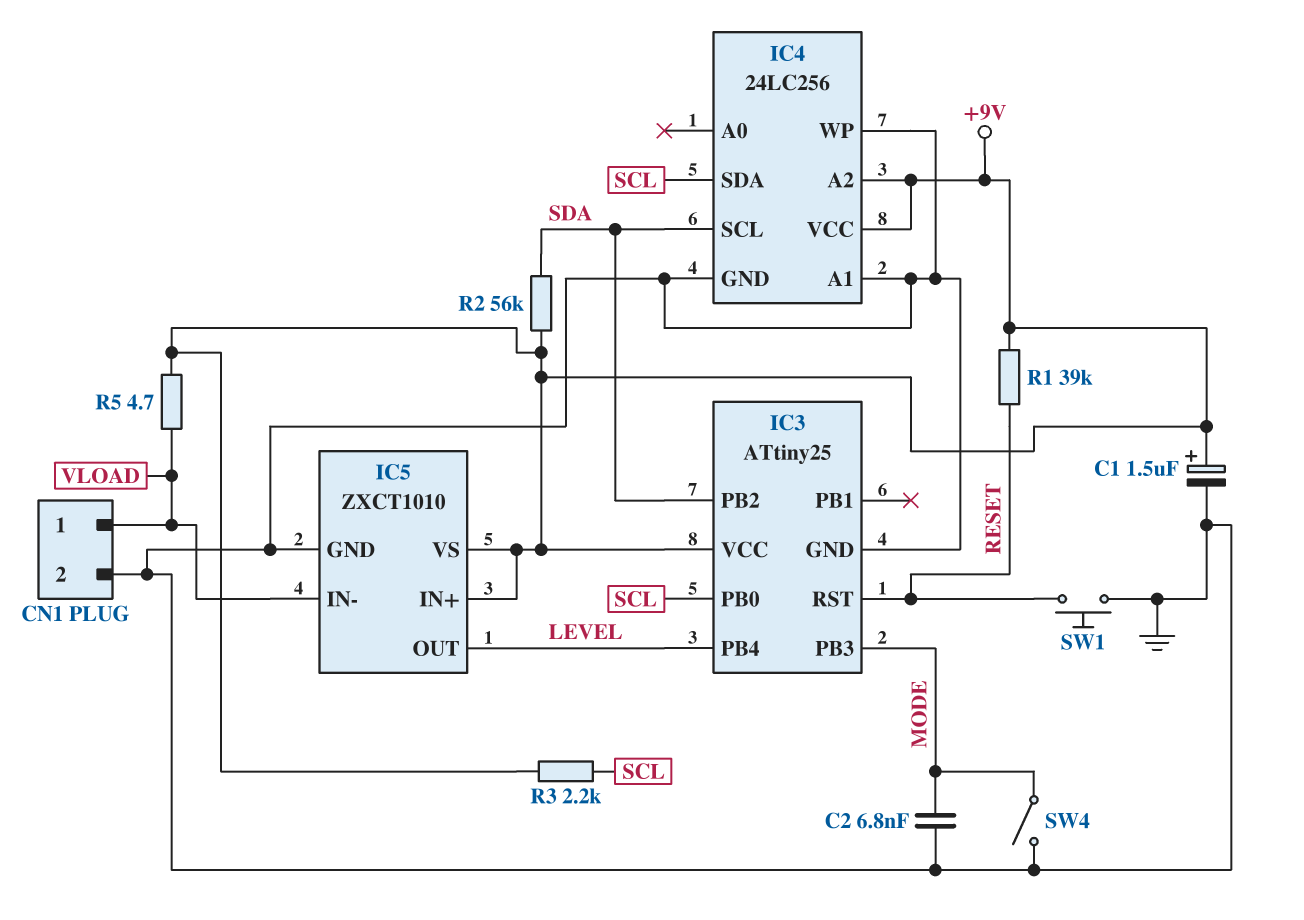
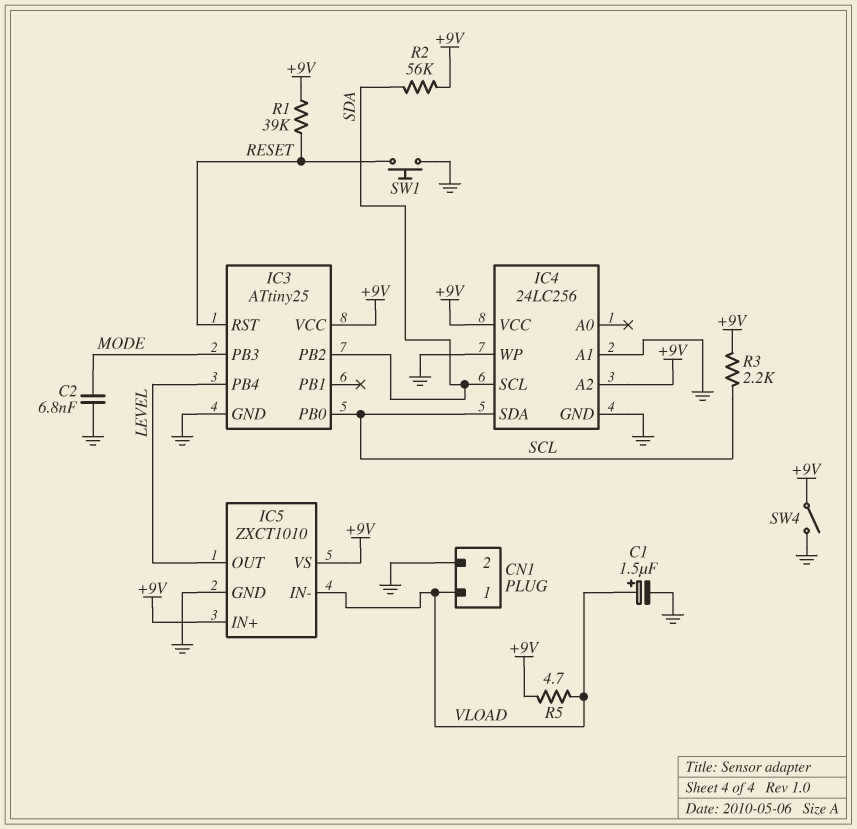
C1: 1.5uF (plus +9V, minus GND) -> 1.5uF (plus VLOAD, minus GND)
SW4: switch (GND, MODE) -> switch (+9V, GND)

